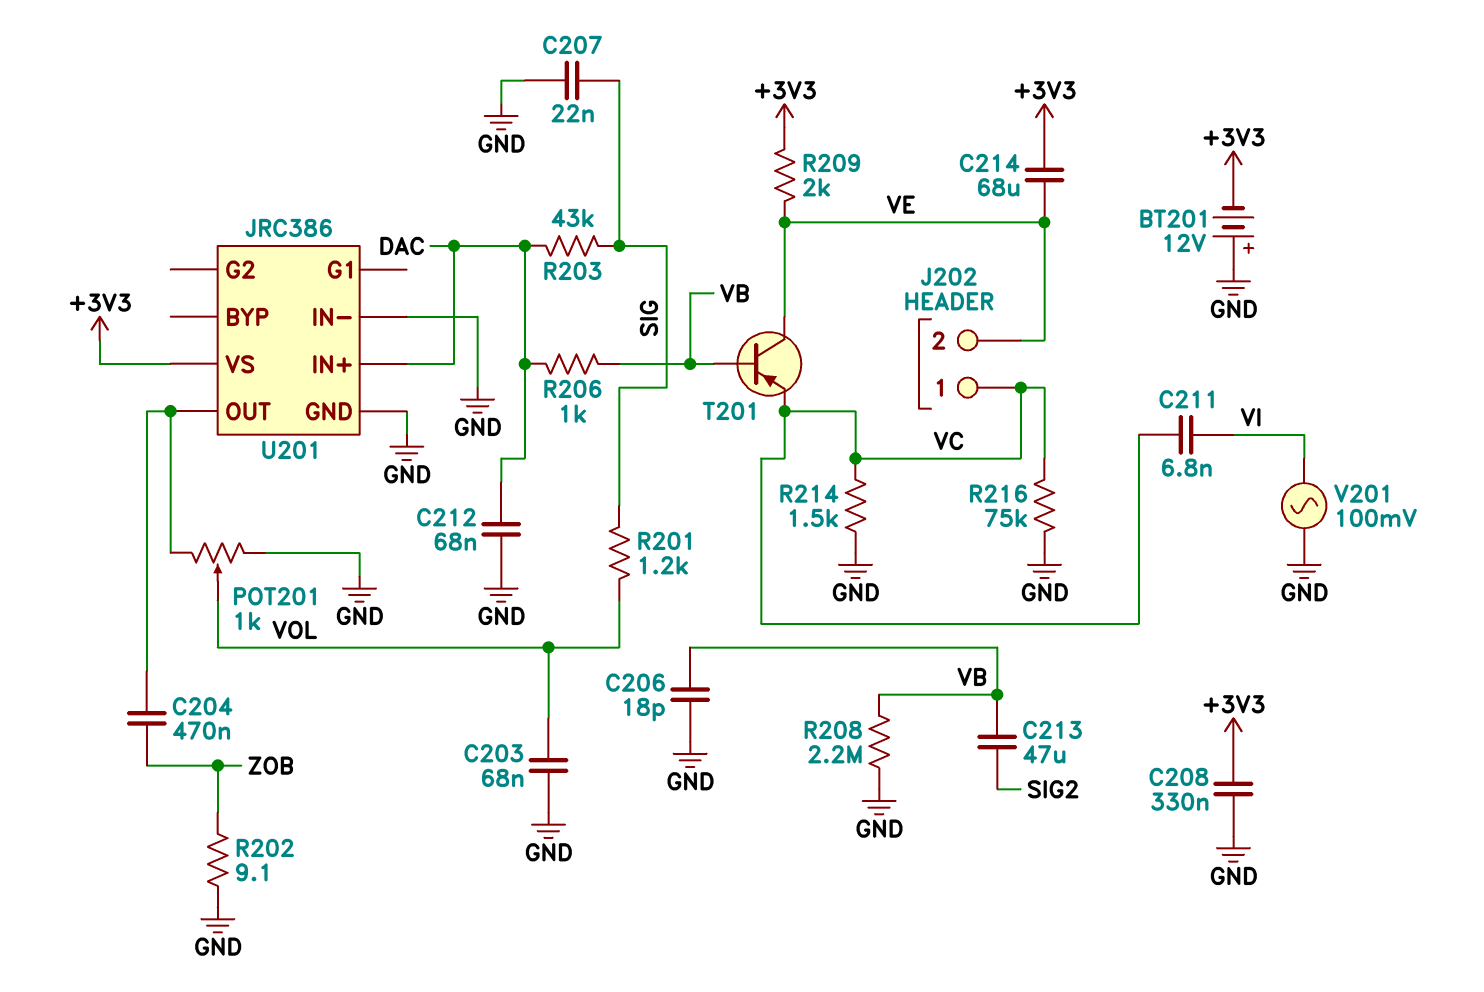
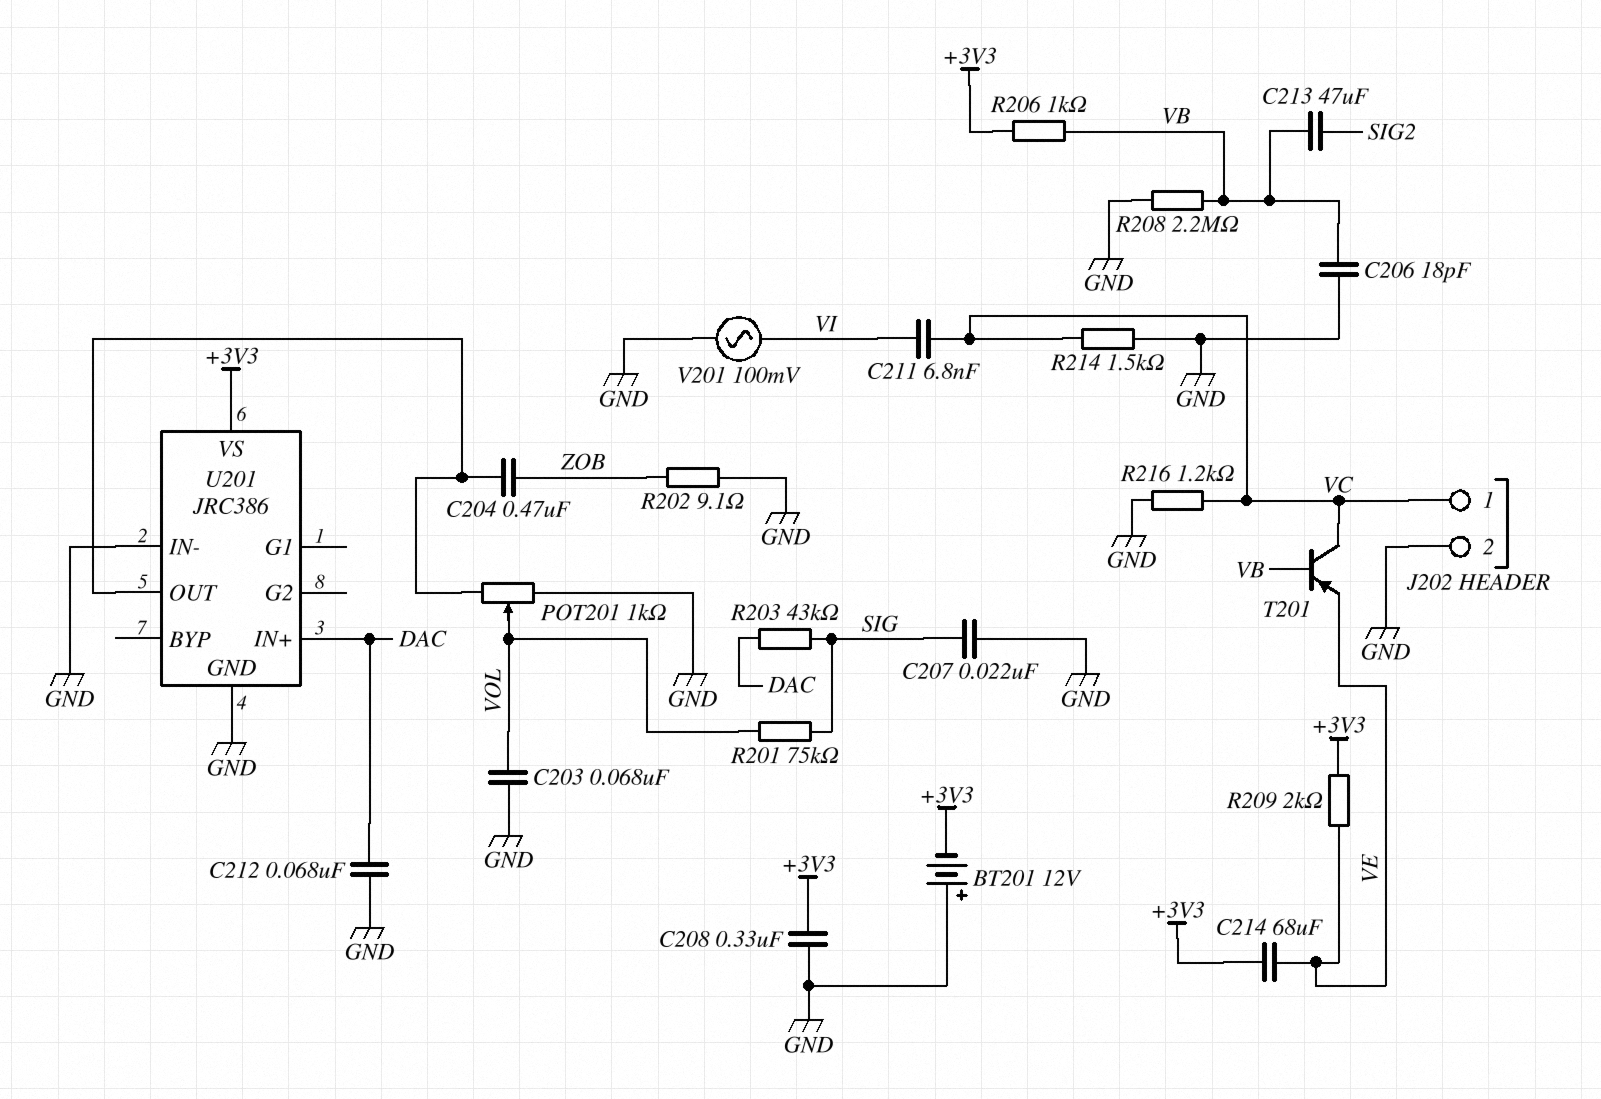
J202 pin 2: VE -> GND
R201: 1.2k (SIG, VOL) -> 75k (SIG, VOL)
R206: 1k (DAC, VB) -> 1k (+3V3, VB)
R216: 75k (GND, VC) -> 1.2k (GND, VC)
T201: PNP (B VB, C VE, E VC) -> PNP (B VB, C VC, E VE)

